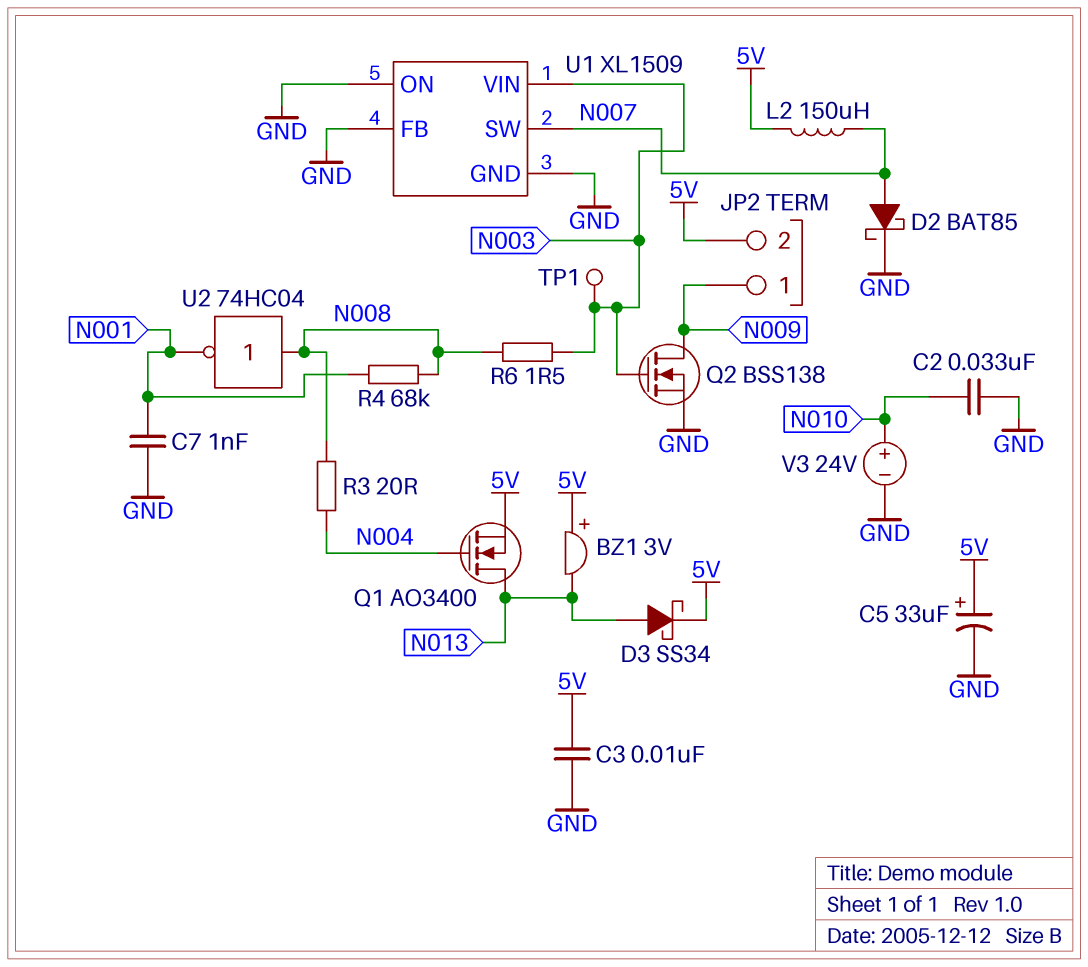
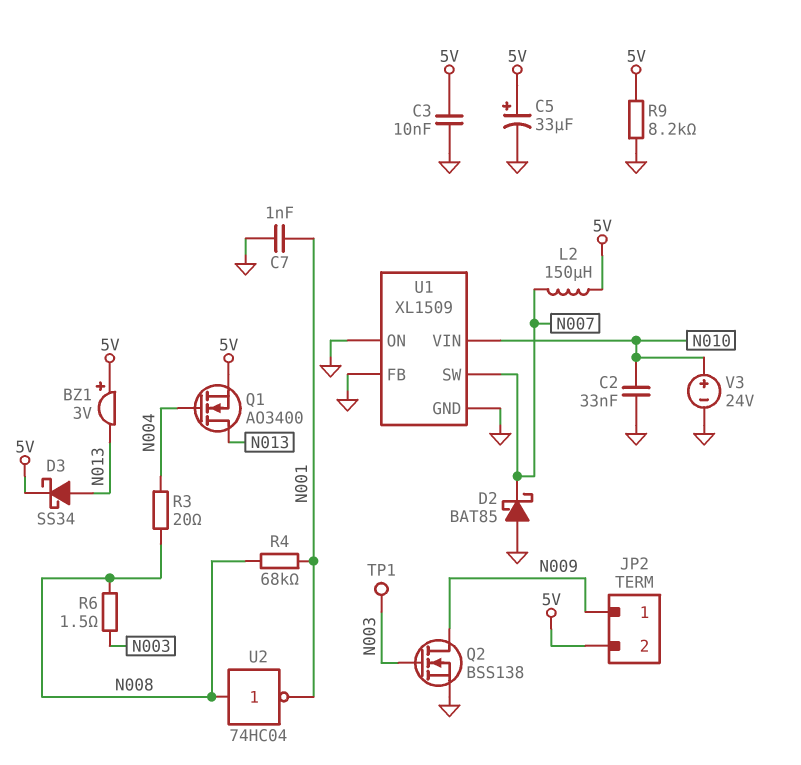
D2: schottky BAT85 (A N007, K GND) -> schottky BAT85 (A GND, K N007)
R9: none -> 8.2k (5V, GND)
U1 pin VIN: N003 -> N010

